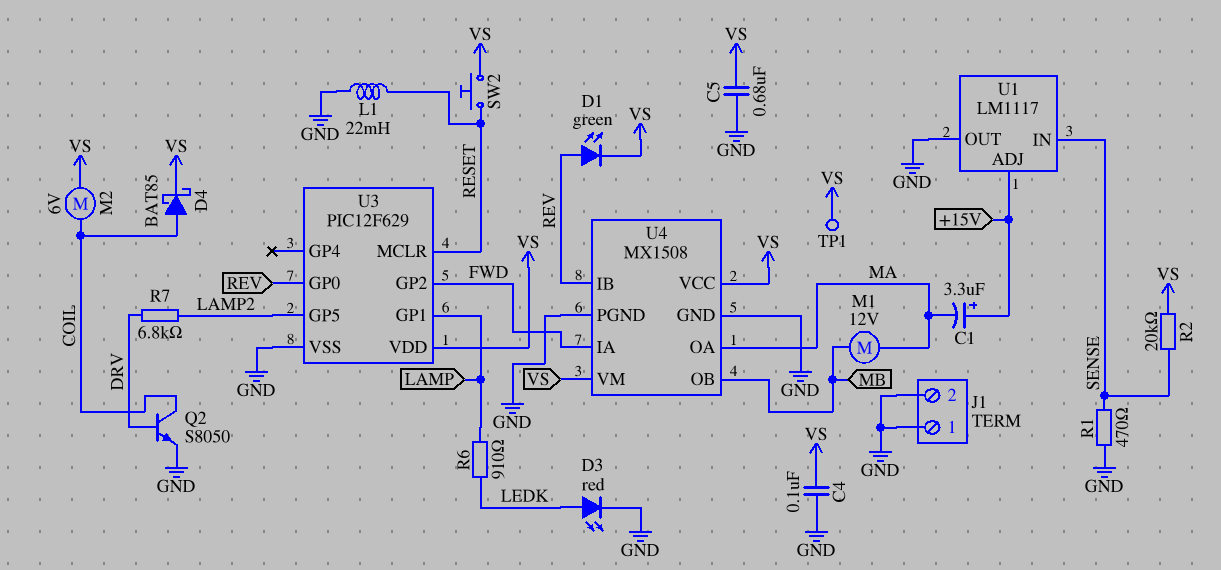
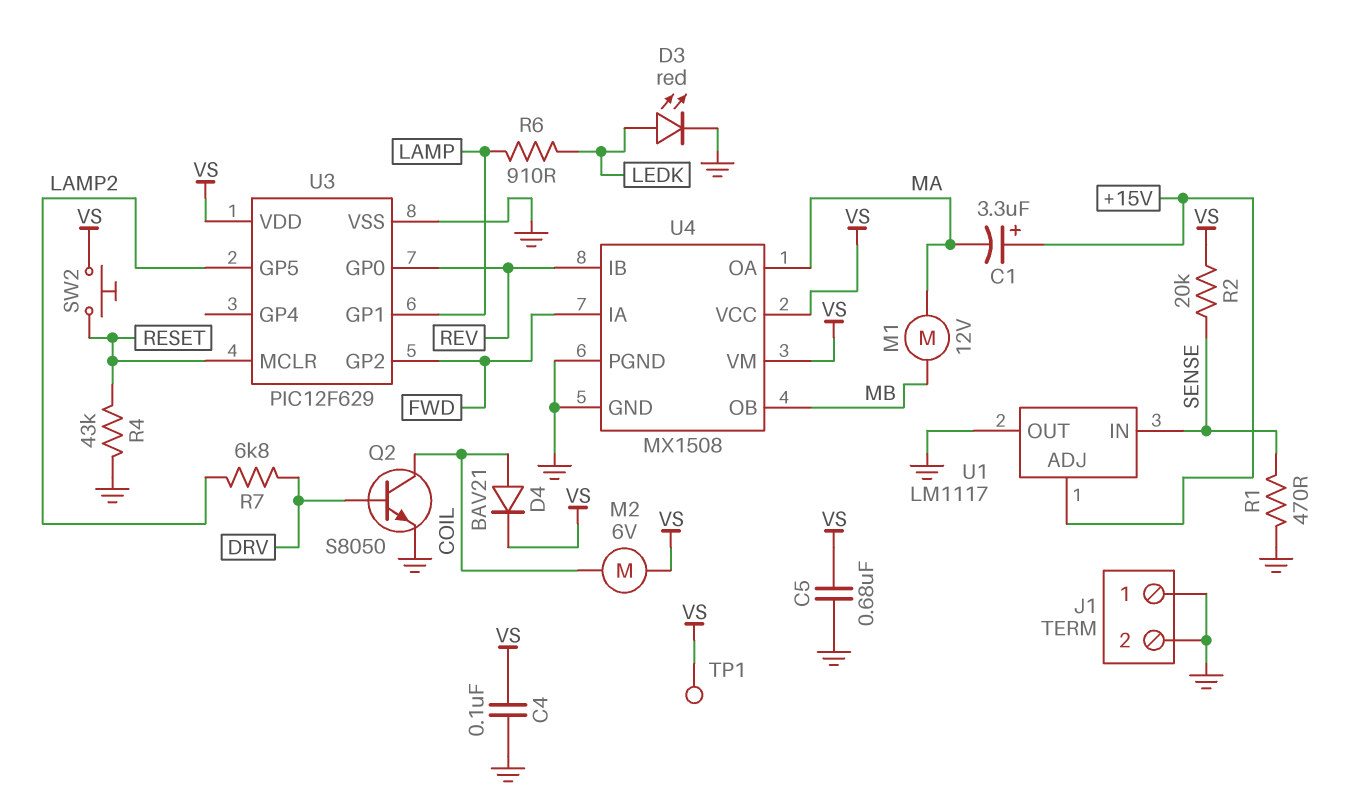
D1: LED green (A REV, K VS) -> none
D4: schottky BAT85 (A COIL, K VS) -> diode BAV21 (A COIL, K VS)
L1: 22mH (GND, RESET) -> none
R4: none -> 43k (GND, RESET)

